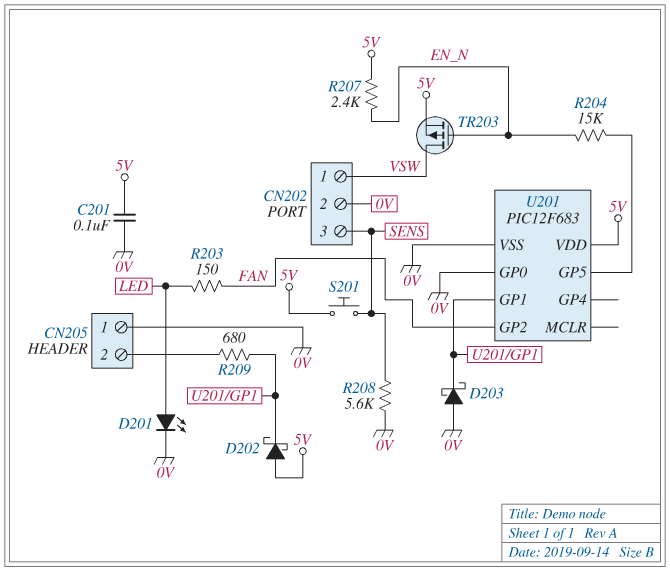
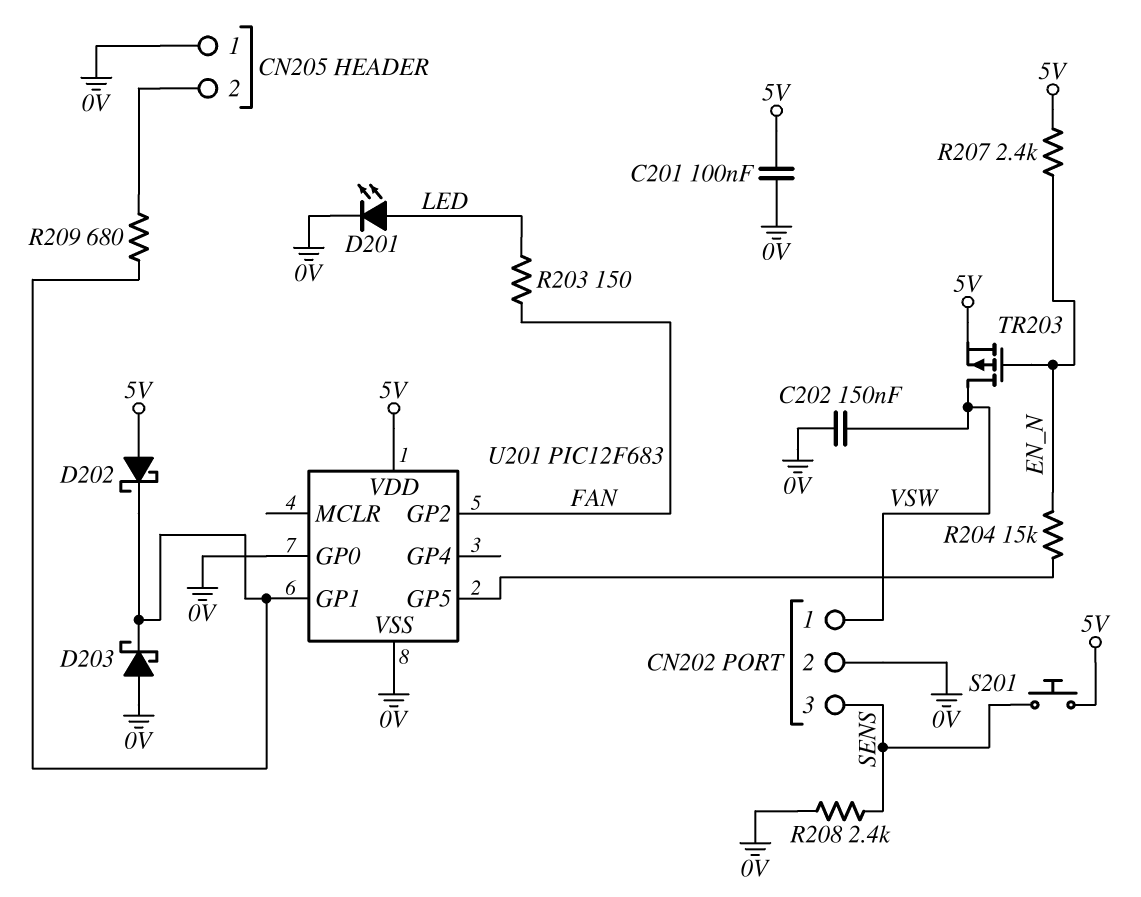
C202: none -> 150nF (0V, VSW)
R208: 5.6k (0V, SENS) -> 2.4k (0V, SENS)

